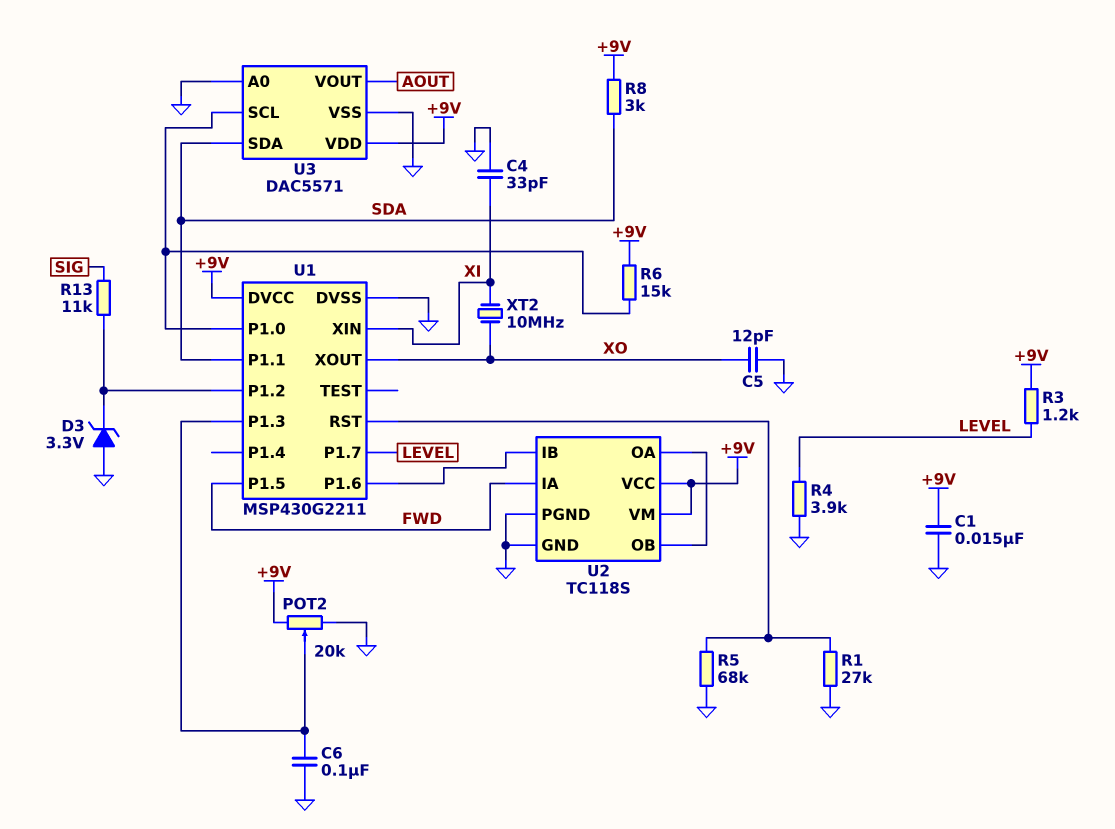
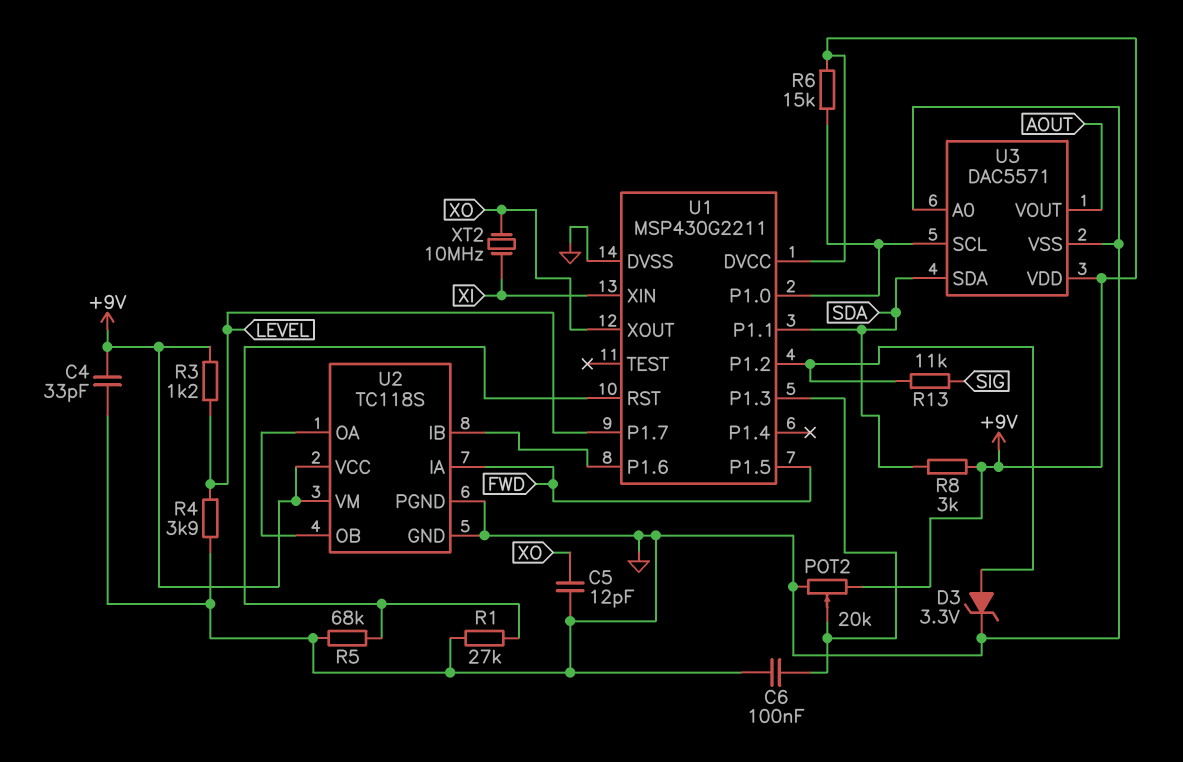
C1: 15nF (+9V, GND) -> none
C4: 33pF (GND, XI) -> 33pF (+9V, GND)
D3: zener 3.3V (A GND, K U1/P1.2) -> zener 3.3V (A U1/P1.2, K GND)

